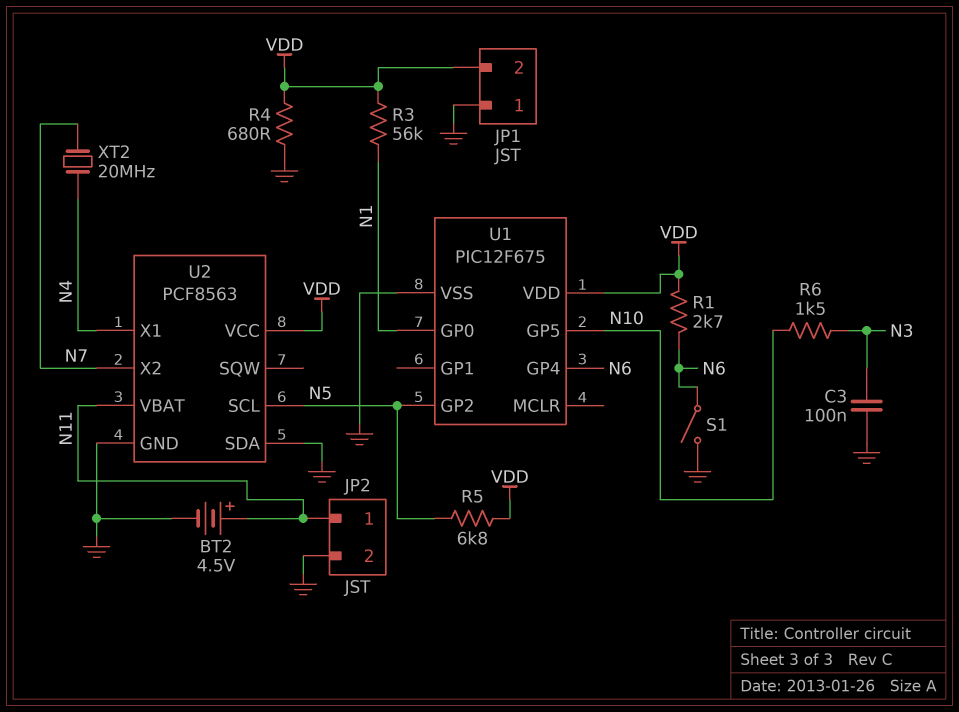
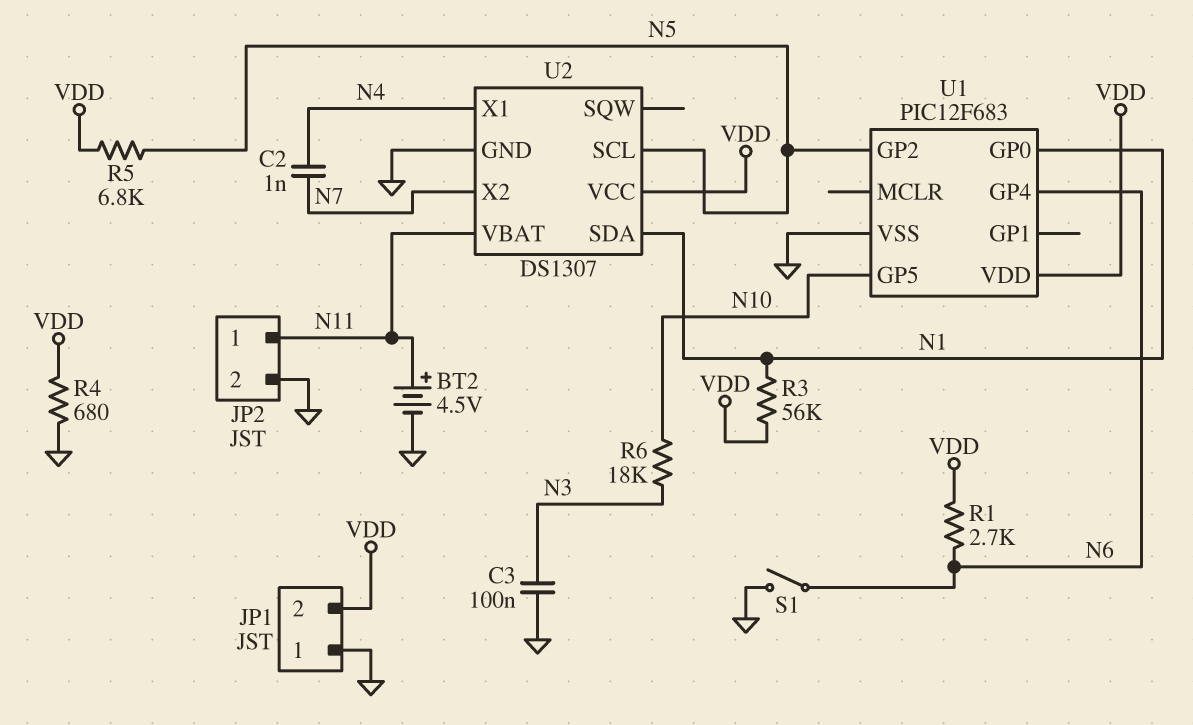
C2: none -> 1nF (N4, N7)
R6: 1.5k (N3, N10) -> 18k (N3, N10)
U1: PIC12F675 -> PIC12F683
U2: PCF8563 -> DS1307
U2 pin SDA: GND -> N1
XT2: 20MHz (N4, N7) -> none

